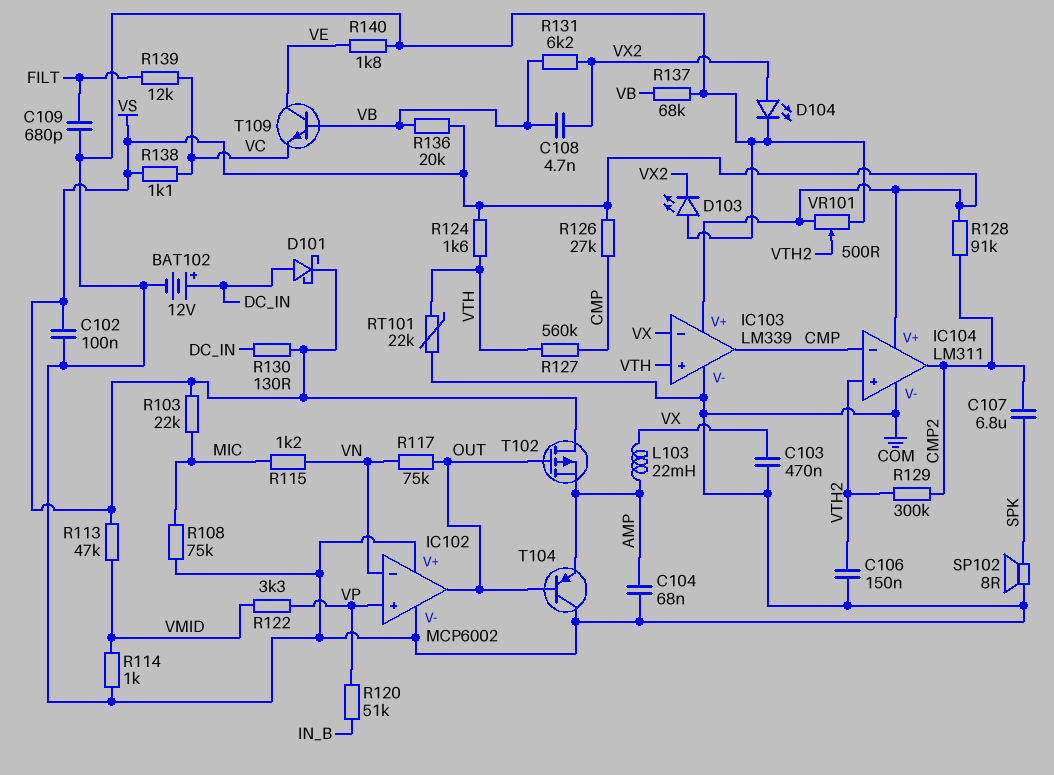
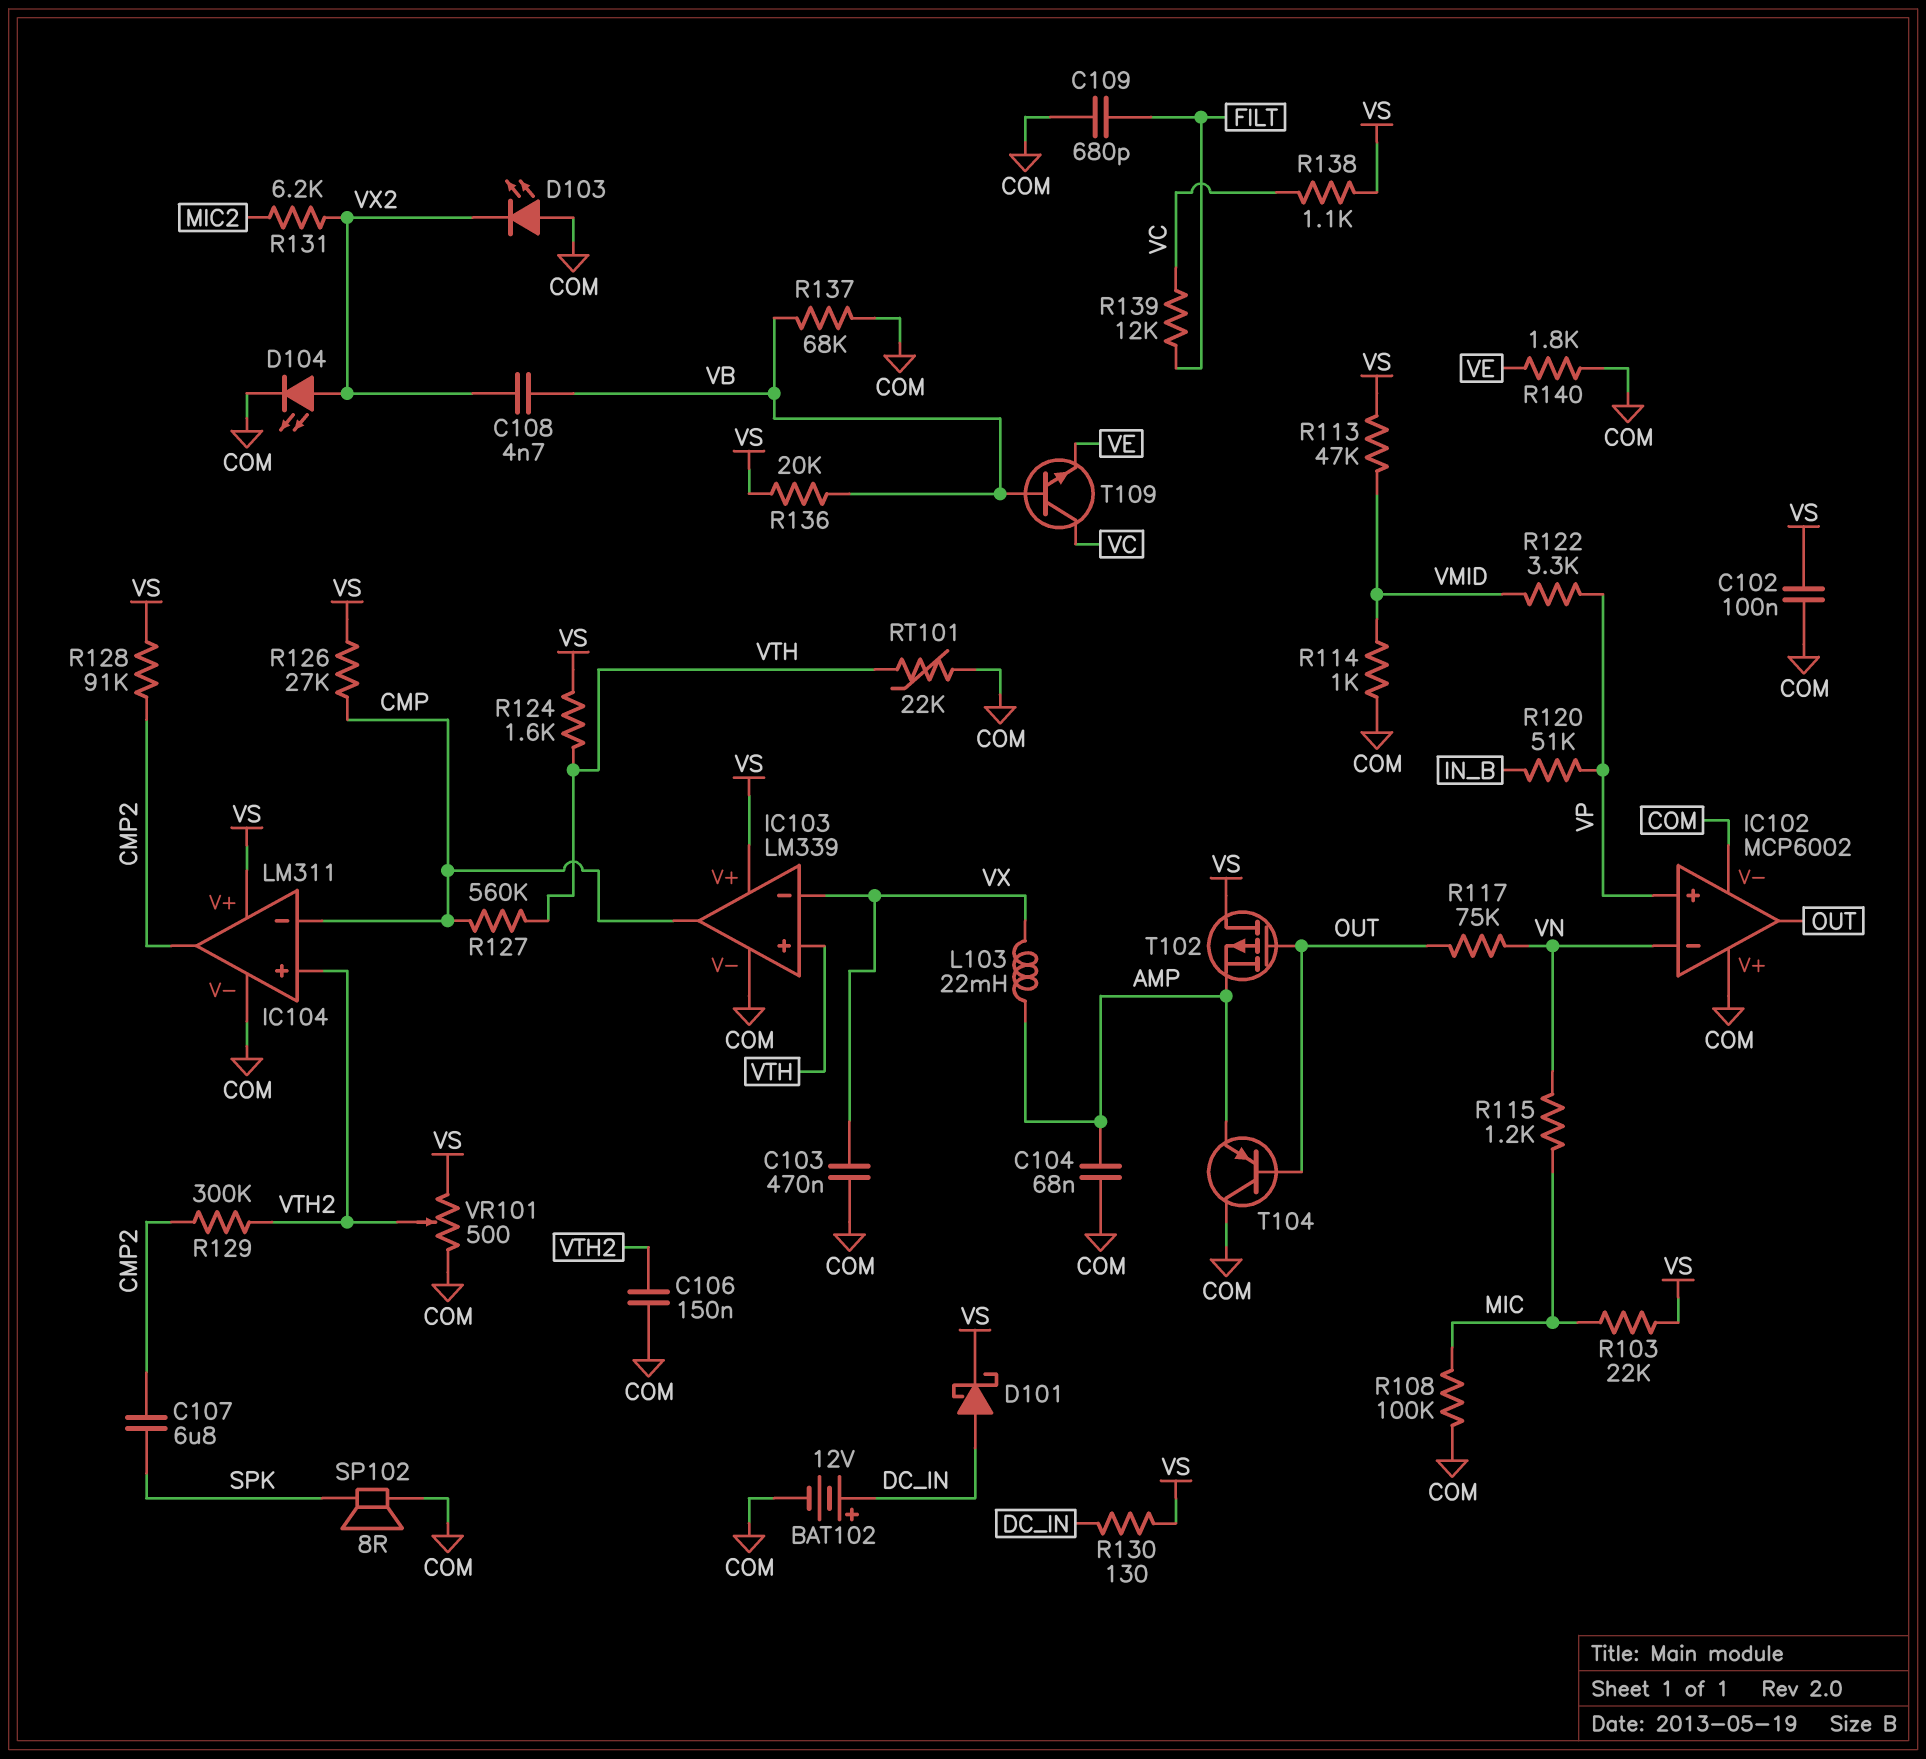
R108: 75k (COM, MIC) -> 100k (COM, MIC)
R131: 6.2k (VB, VX2) -> 6.2k (MIC2, VX2)
T109: NPN (B VB, C VE, E VC) -> NPN (B VB, C VC, E VE)

